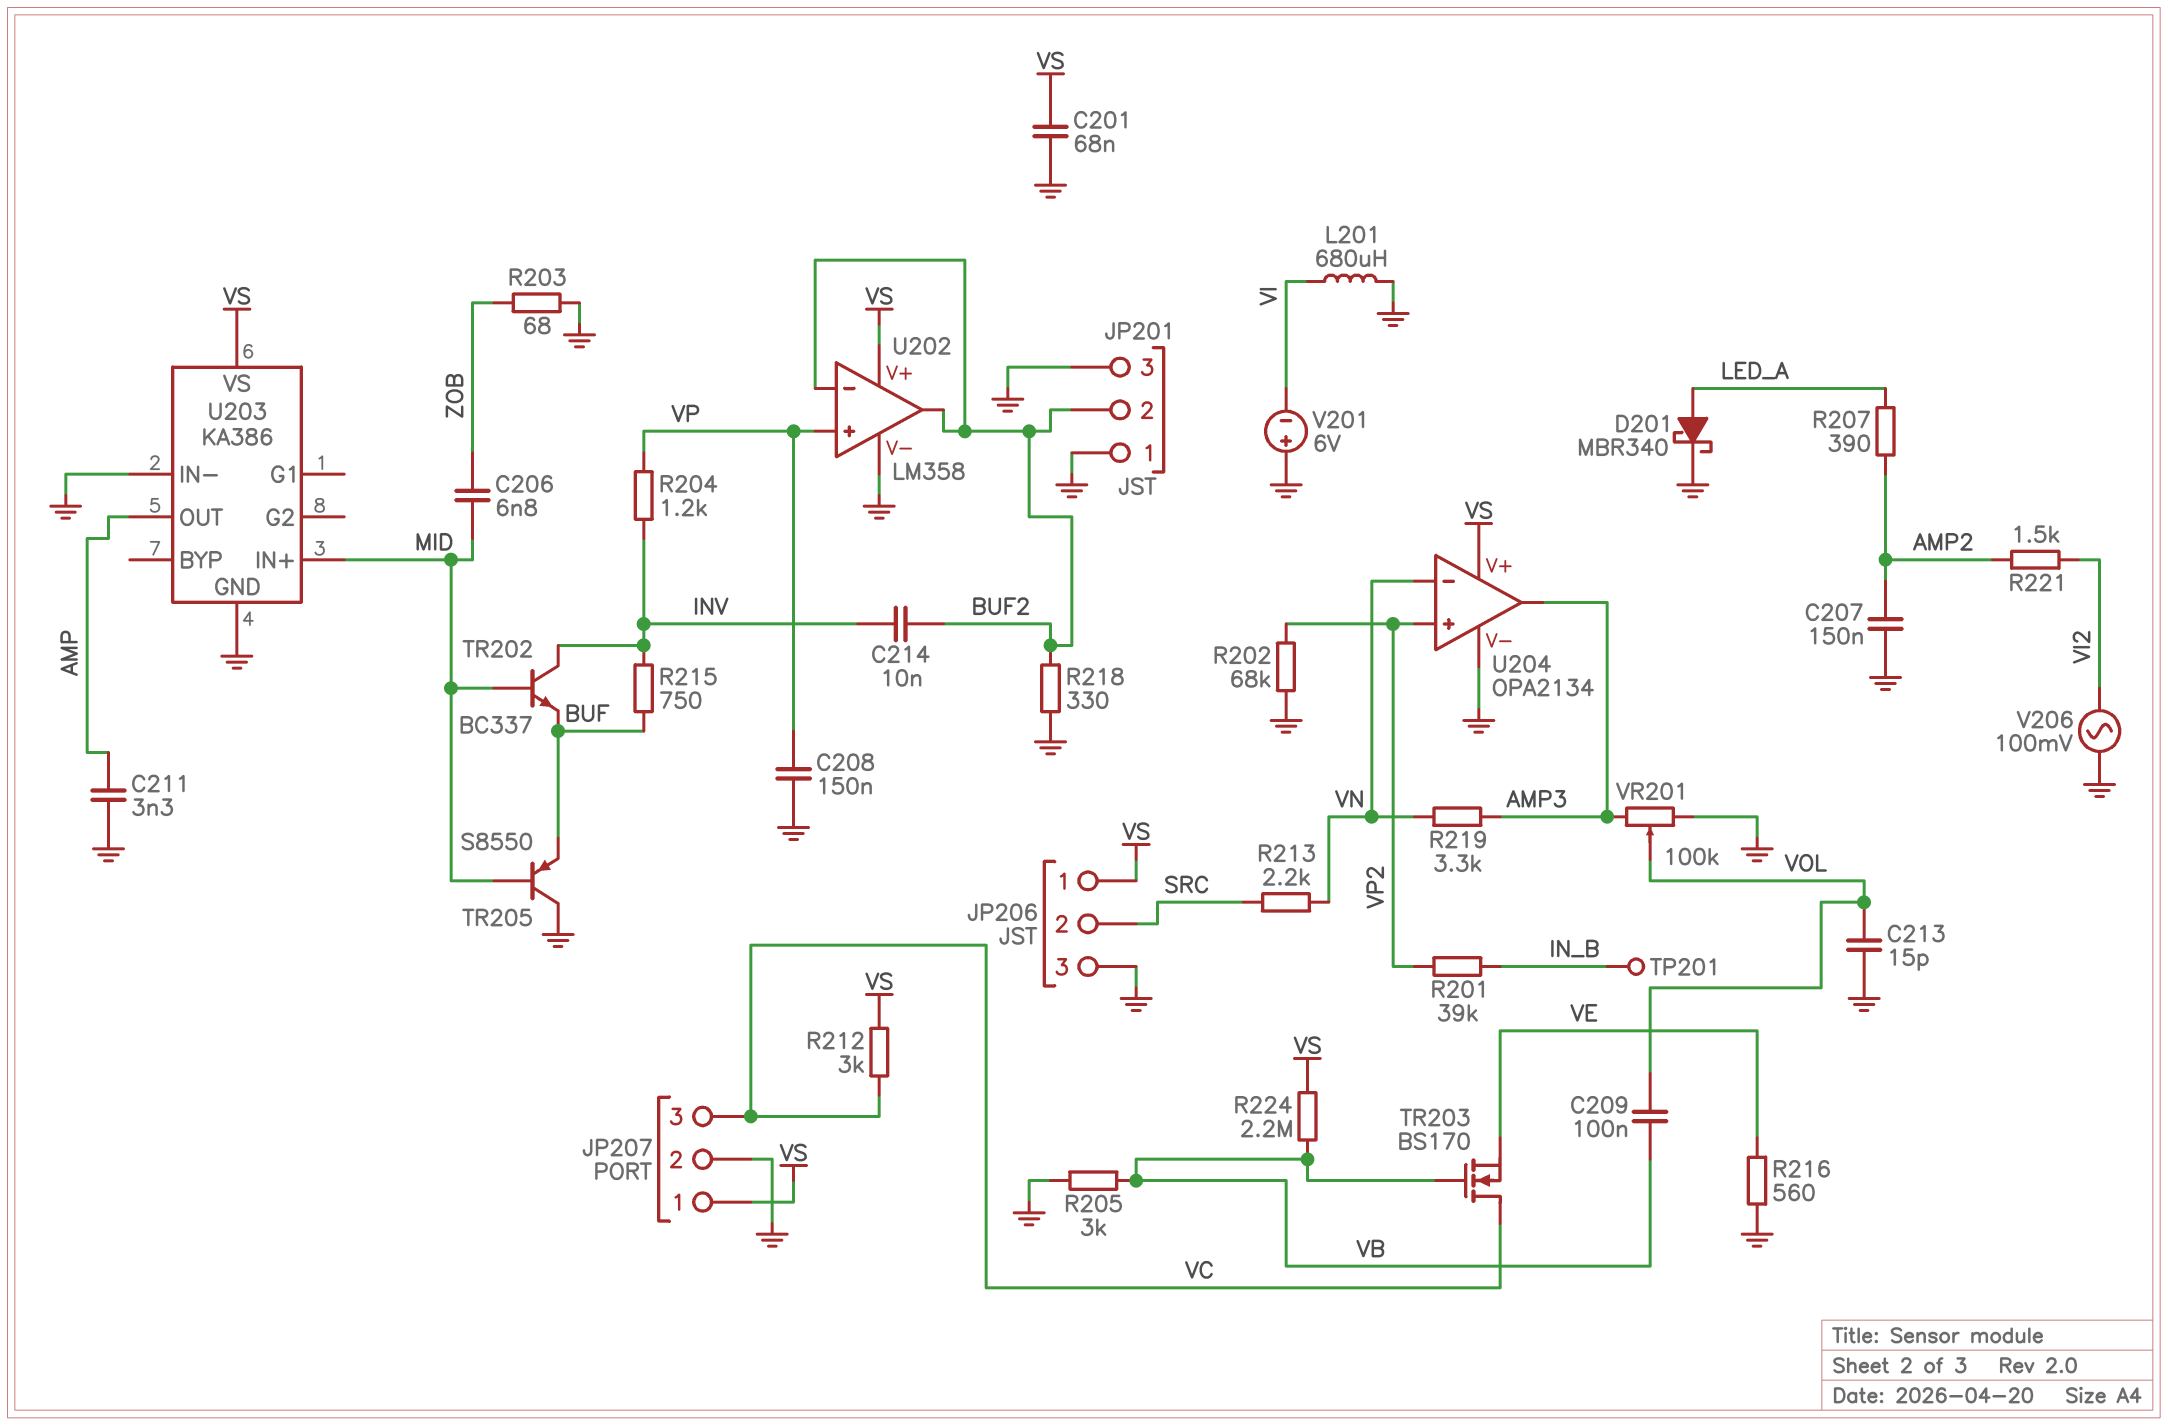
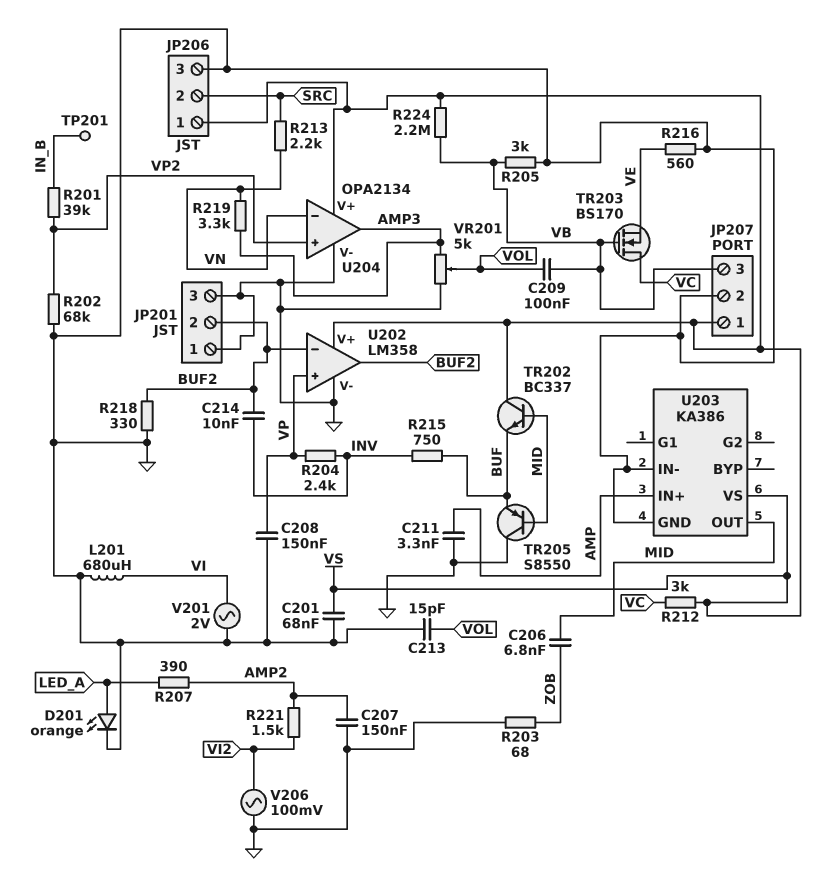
D201: schottky MBR340 (A LED_A, K GND) -> LED orange (A LED_A, K GND)
JP207 pin 3: VC -> VB
R204: 1.2k (INV, VP) -> 2.4k (INV, VP)
TR202: NPN BC337 (B MID, C INV, E BUF) -> NPN BC337 (B MID, C VS, E BUF)
U203 pin IN+: MID -> AMP
U203 pin OUT: AMP -> MID
V201: 6V (plus GND, minus VI) -> AC 2V (GND, VI)
VR201: 100k (AMP3, GND, wiper VOL) -> 5k (AMP3, GND, wiper VOL)

